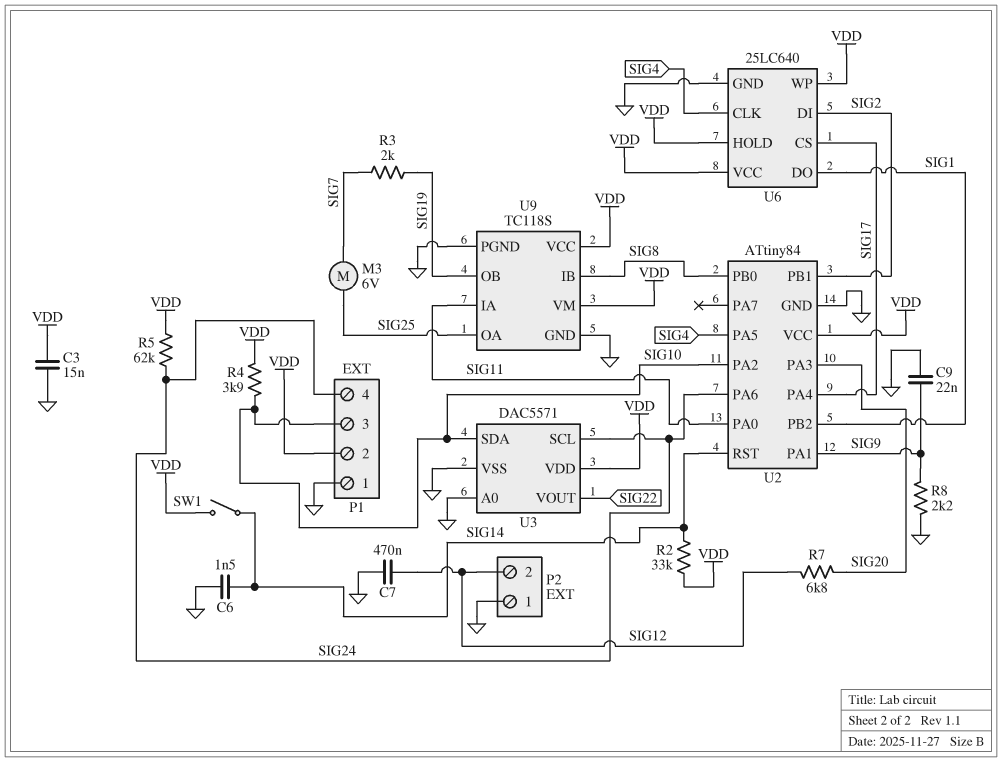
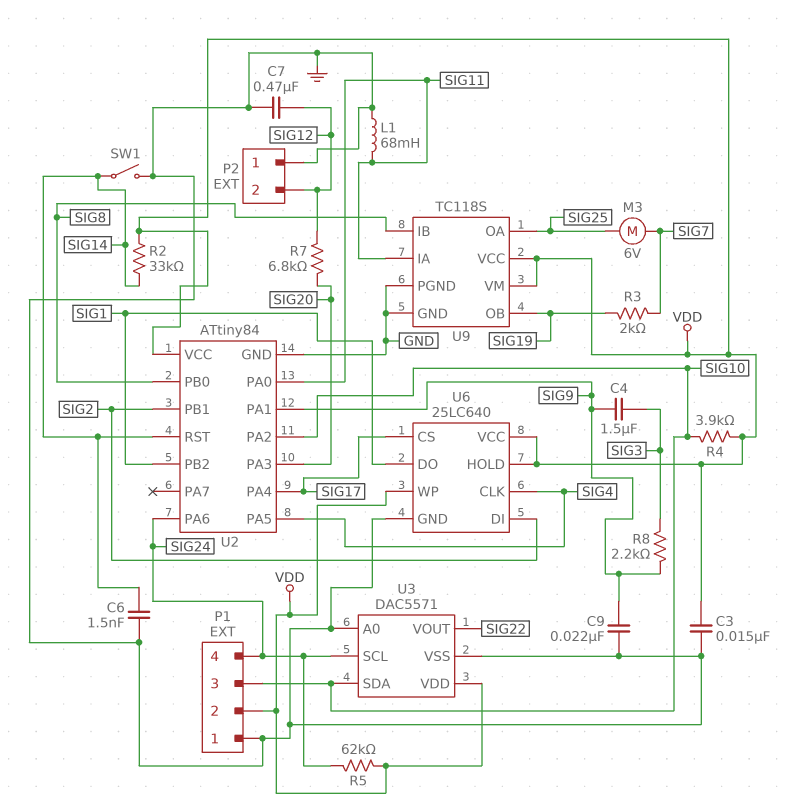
C4: none -> 1.5uF (SIG3, SIG9)
L1: none -> 68mH (GND, SIG11)
R8: 2.2k (GND, SIG9) -> 2.2k (SIG3, SIG9)
SW1: switch (SIG14, VDD) -> switch (GND, SIG14)

